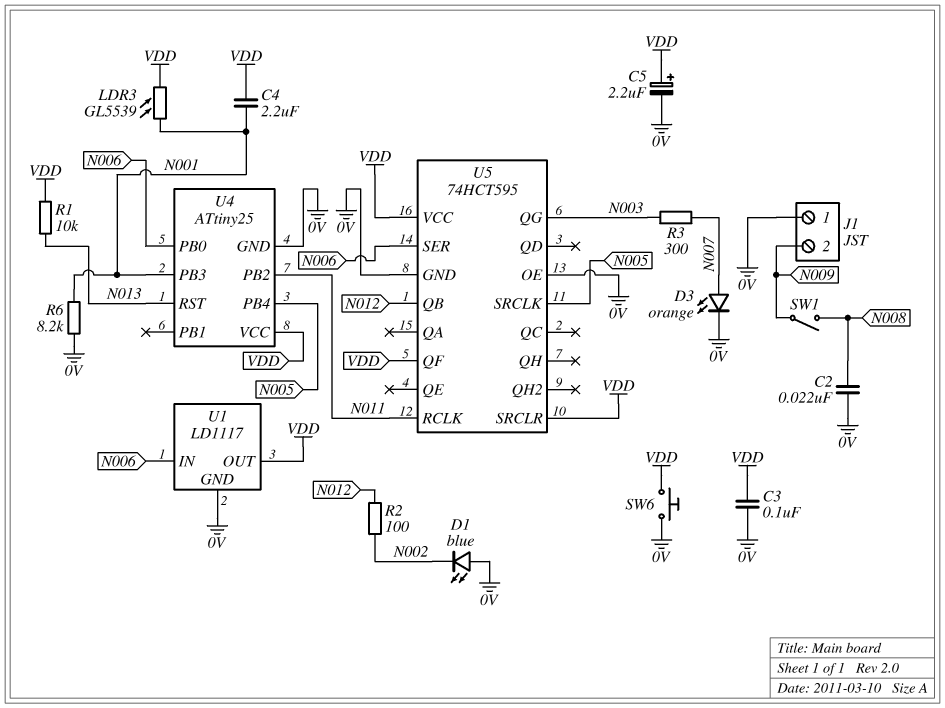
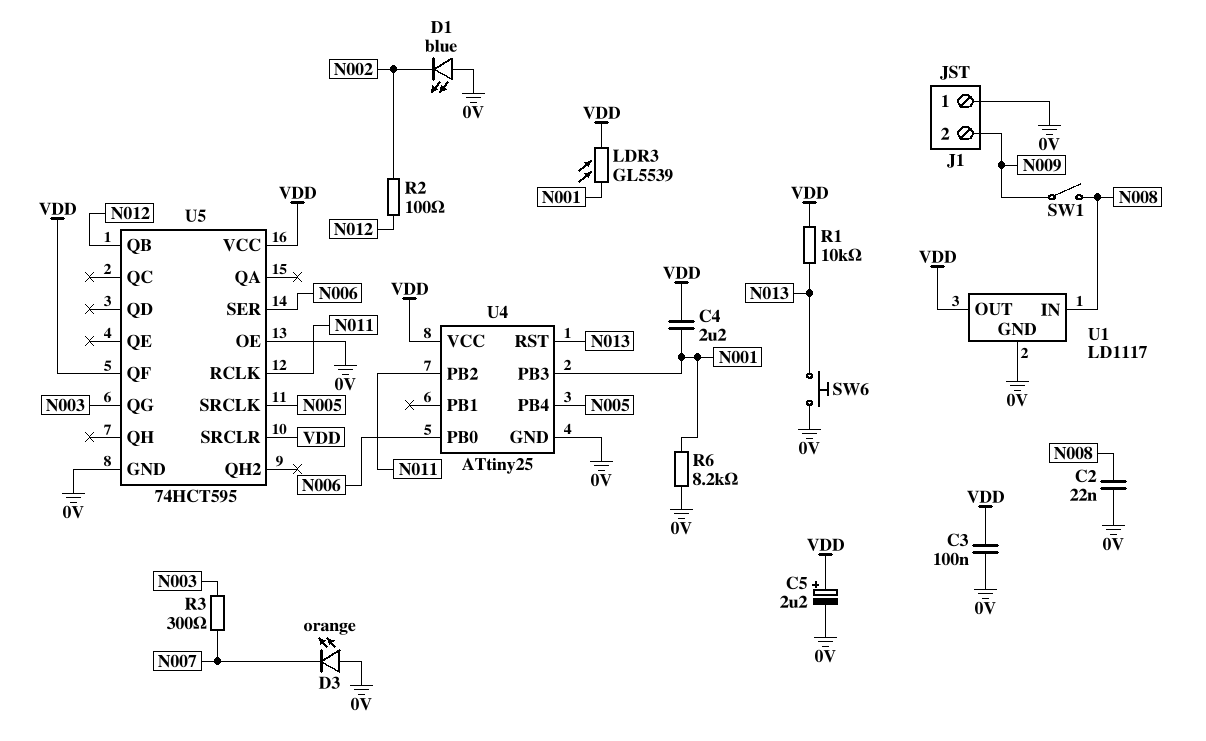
D3: LED orange (A N007, K 0V) -> LED orange (A 0V, K N007)
SW6: button (0V, VDD) -> button (0V, N013)
U1 pin IN: N006 -> N008

